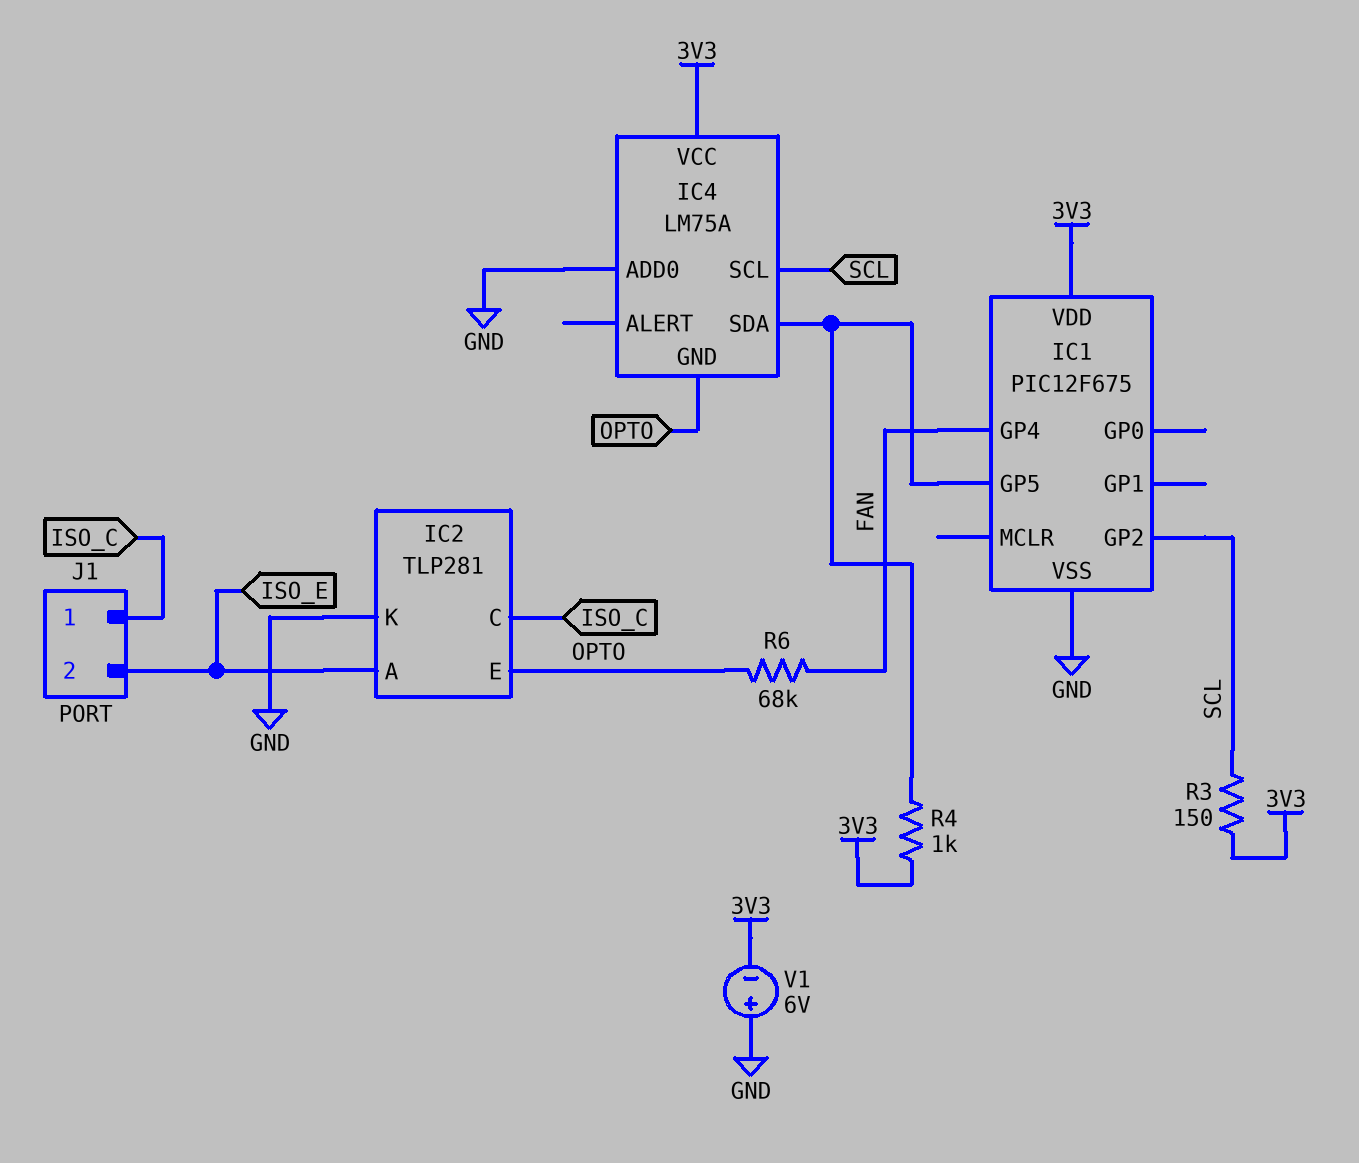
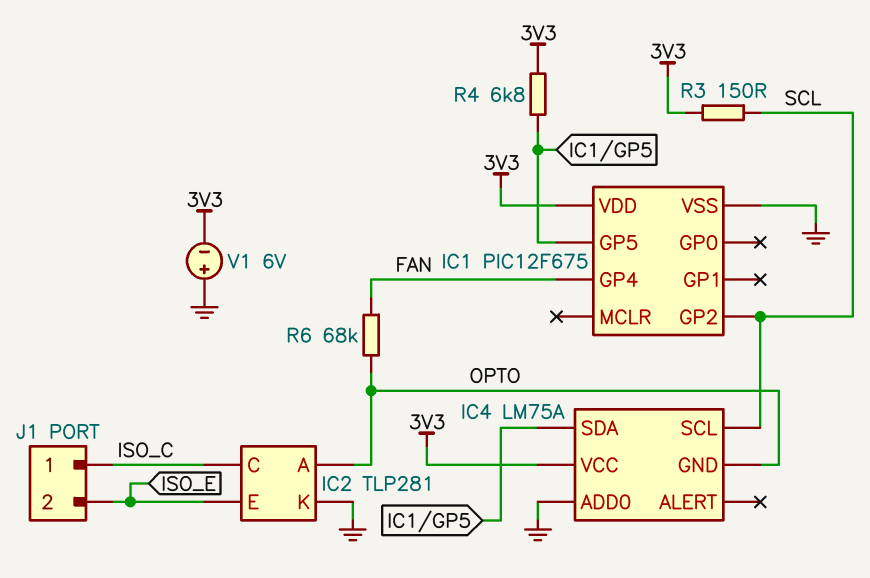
IC2 pin A: ISO_E -> OPTO
IC2 pin E: OPTO -> ISO_E
R4: 1k (3V3, IC1/GP5) -> 6.8k (3V3, IC1/GP5)

